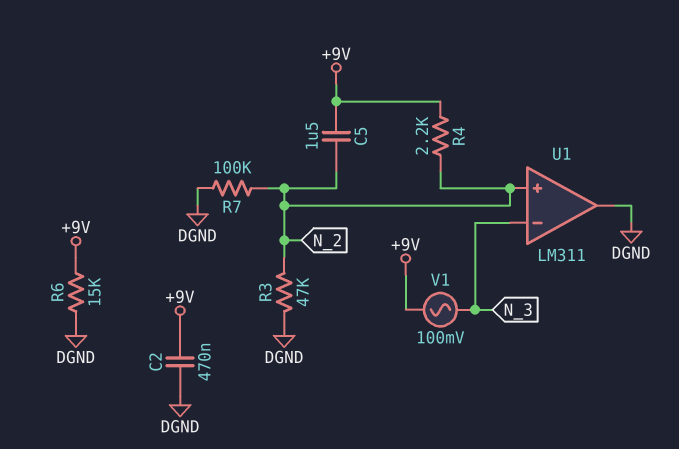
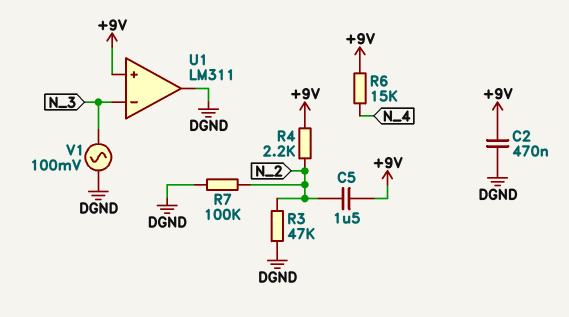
R6: 15k (+9V, DGND) -> 15k (+9V, N_4)
U1 pin in+: N_2 -> +9V
V1: AC 100mV (+9V, N_3) -> AC 100mV (DGND, N_3)

